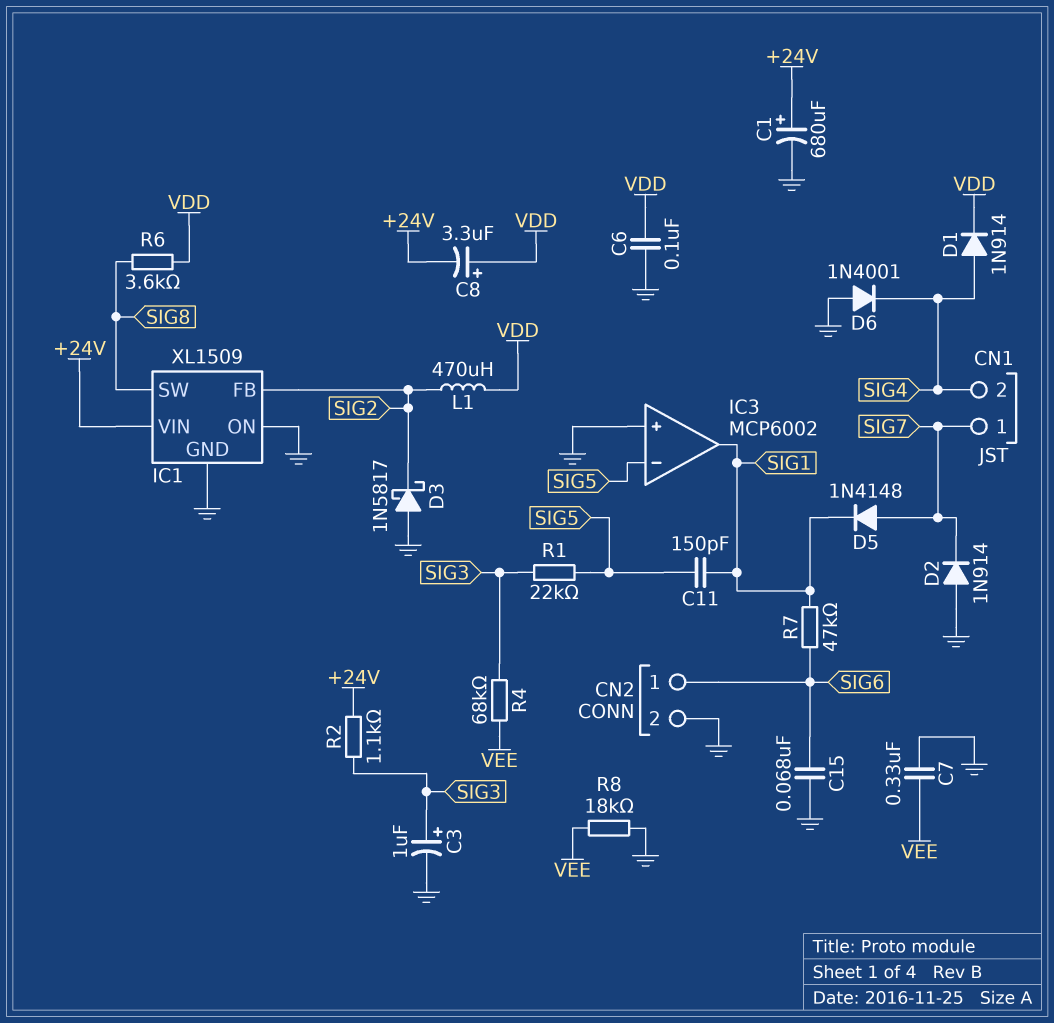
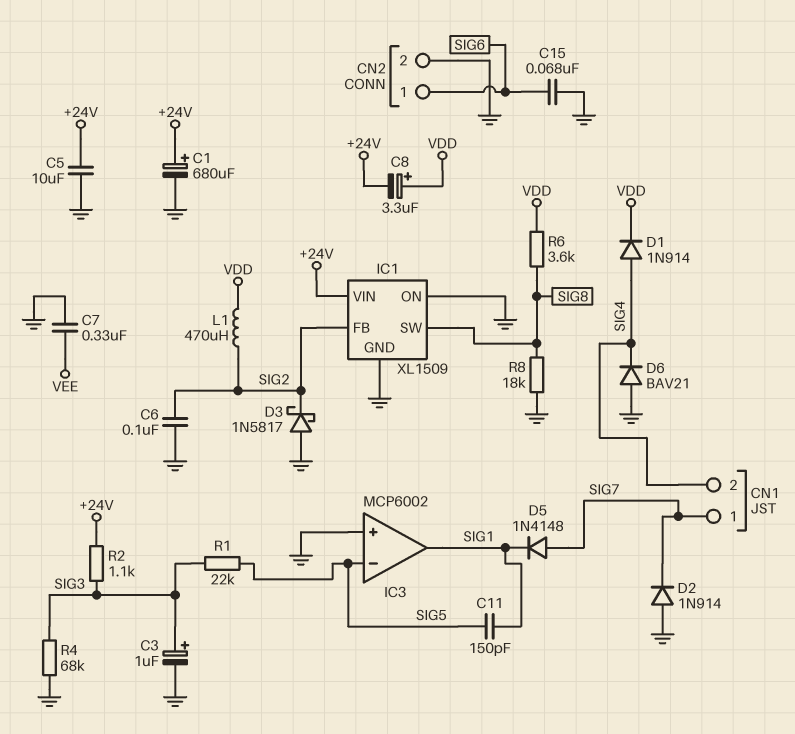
C5: none -> 10uF (+24V, GND)
C6: 100nF (GND, VDD) -> 100nF (GND, SIG2)
D6: diode 1N4001 (A GND, K SIG4) -> diode BAV21 (A GND, K SIG4)
R4: 68k (SIG3, VEE) -> 68k (GND, SIG3)
R7: 47k (SIG1, SIG6) -> none
R8: 18k (GND, VEE) -> 18k (GND, SIG8)

